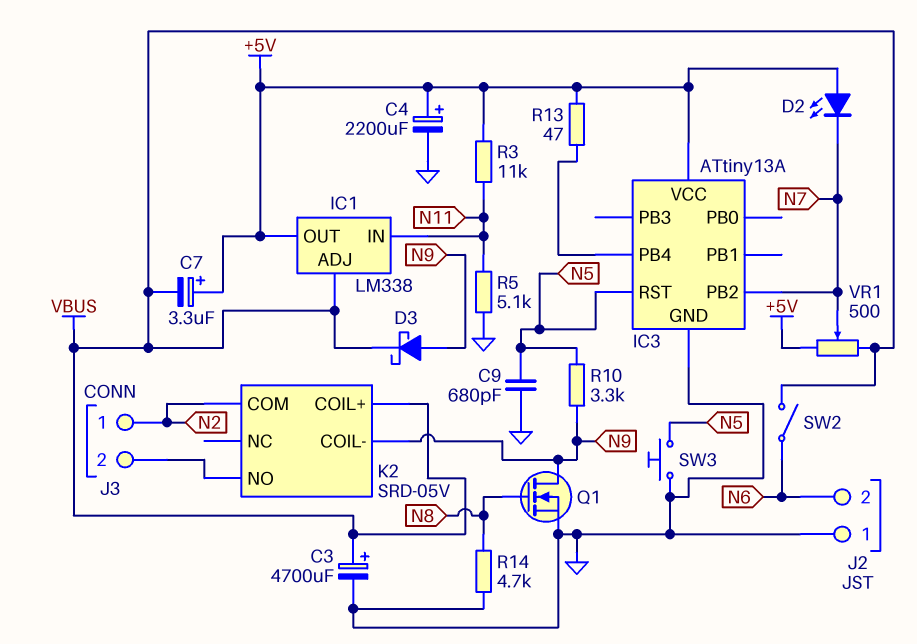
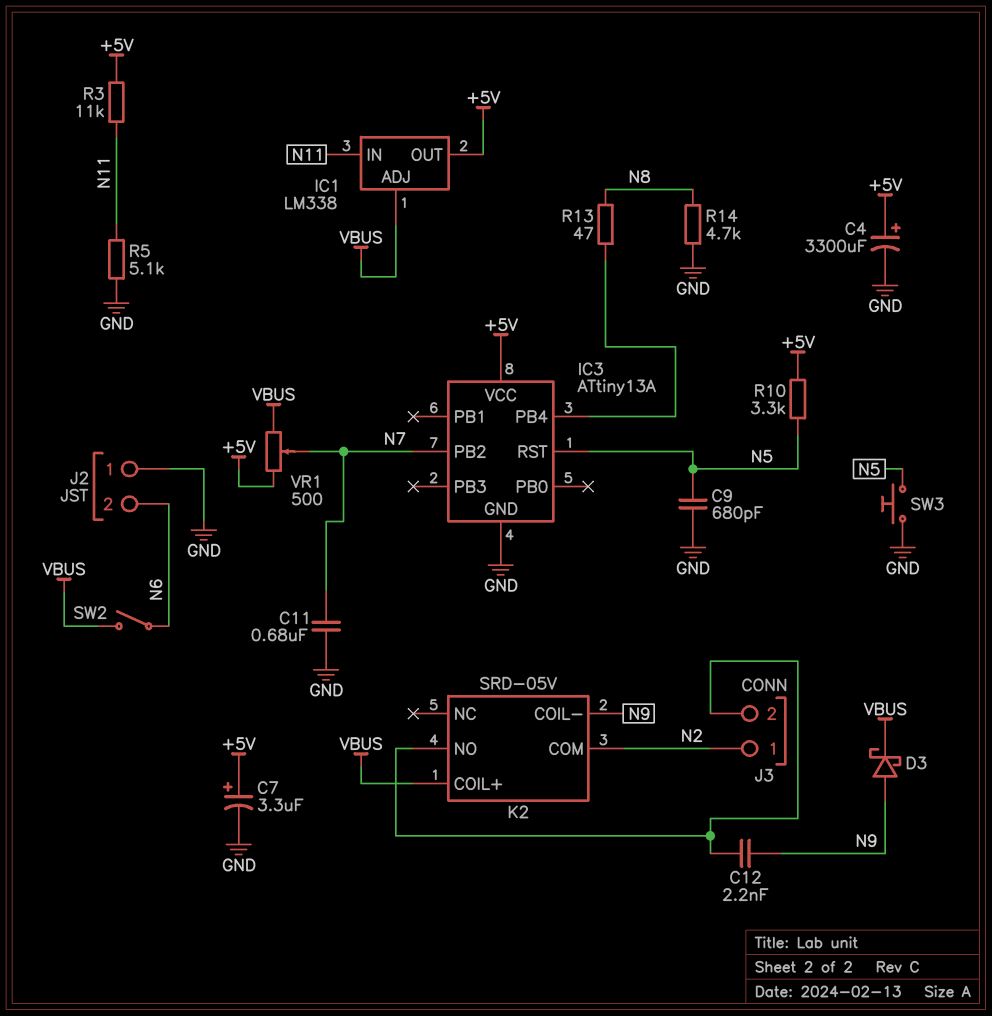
C3: 4700uF (plus VBUS, minus GND) -> none
C4: 2200uF (plus +5V, minus GND) -> 3300uF (plus +5V, minus GND)
C7: 3.3uF (plus +5V, minus VBUS) -> 3.3uF (plus +5V, minus GND)
C11: none -> 680nF (GND, N7)
C12: none -> 2.2nF (J3/2, N9)
D2: LED (A +5V, K N7) -> none
Q1: NMOS (G N8, D N9, S GND) -> none
R10: 3.3k (N5, N9) -> 3.3k (+5V, N5)
R13: 47 (+5V, IC3/PB4) -> 47 (IC3/PB4, N8)

